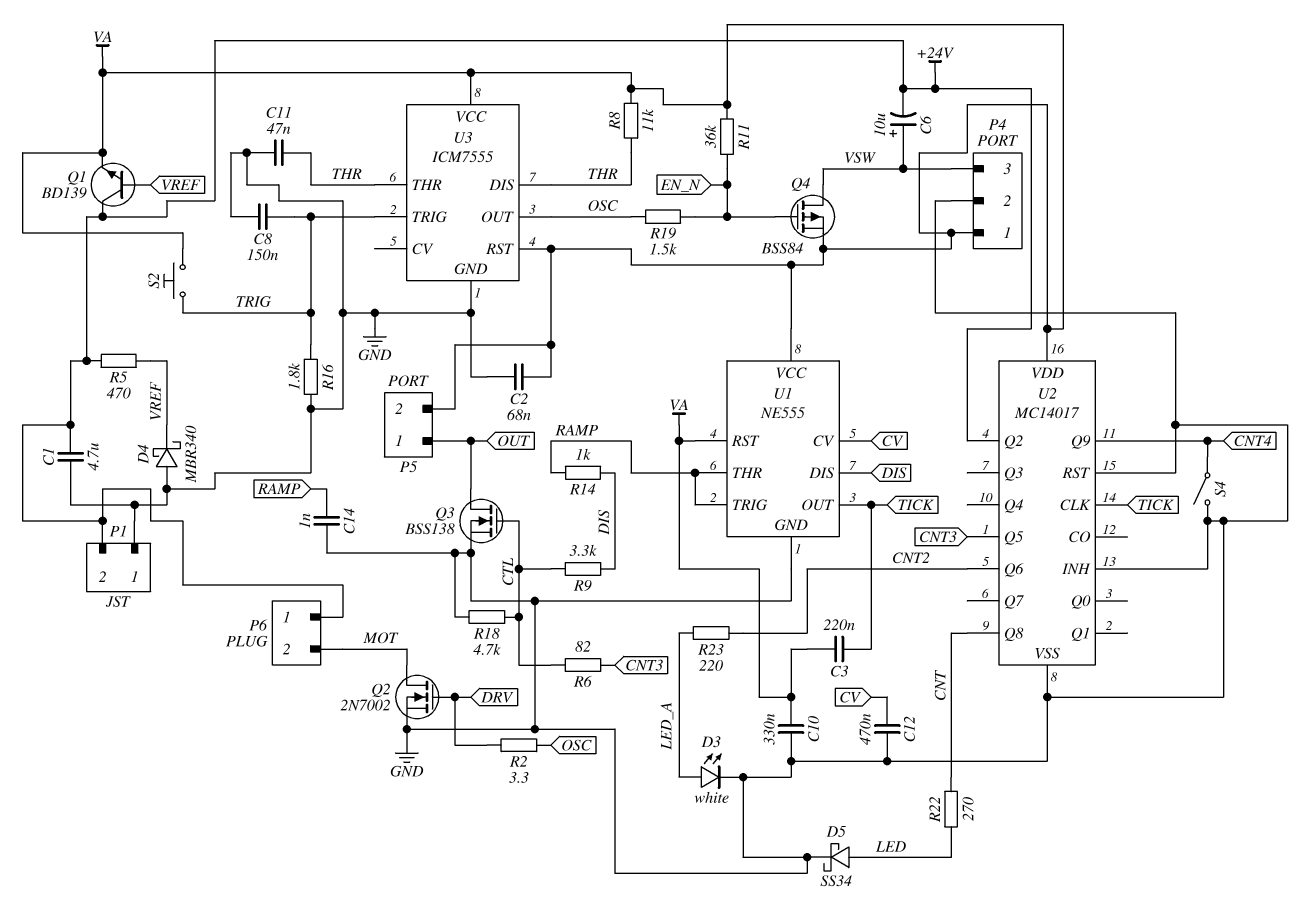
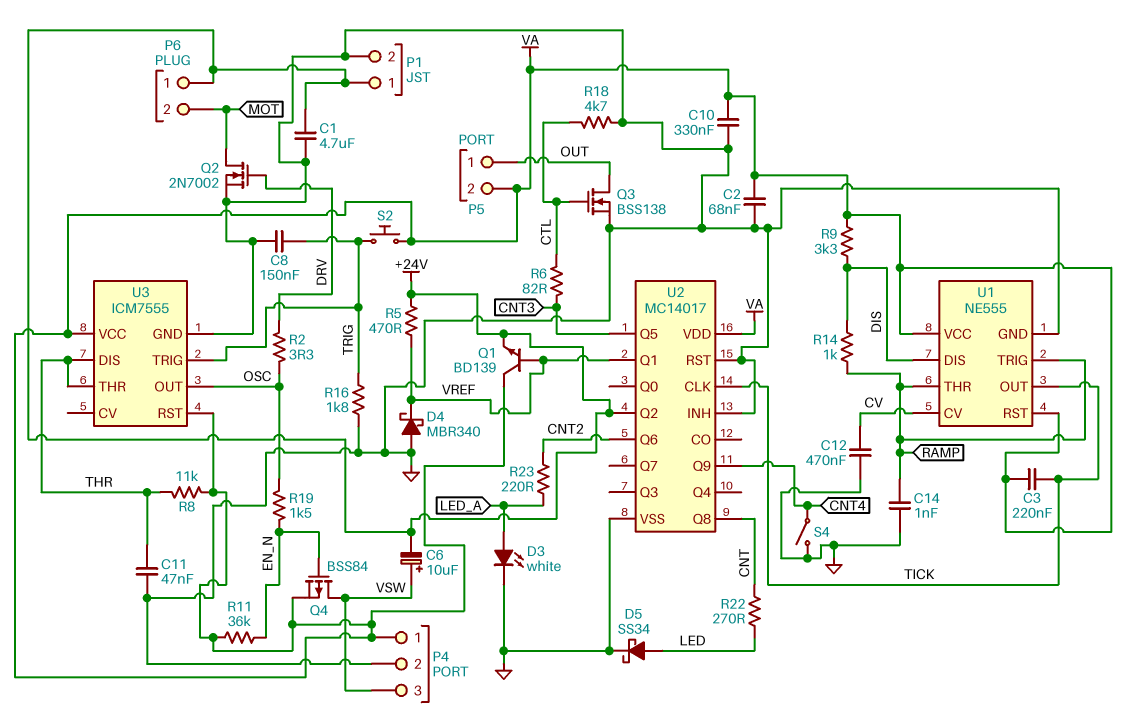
P1 pin 1: GND -> +24V
P1 pin 2: +24V -> GND
Q1: NPN BD139 (B VREF, C +24V, E VA) -> NPN BD139 (B VREF, C VA, E +24V)
R9: 3.3k (CTL, DIS) -> 3.3k (DIS, VA)
U2 pin Q1: none -> VREF

